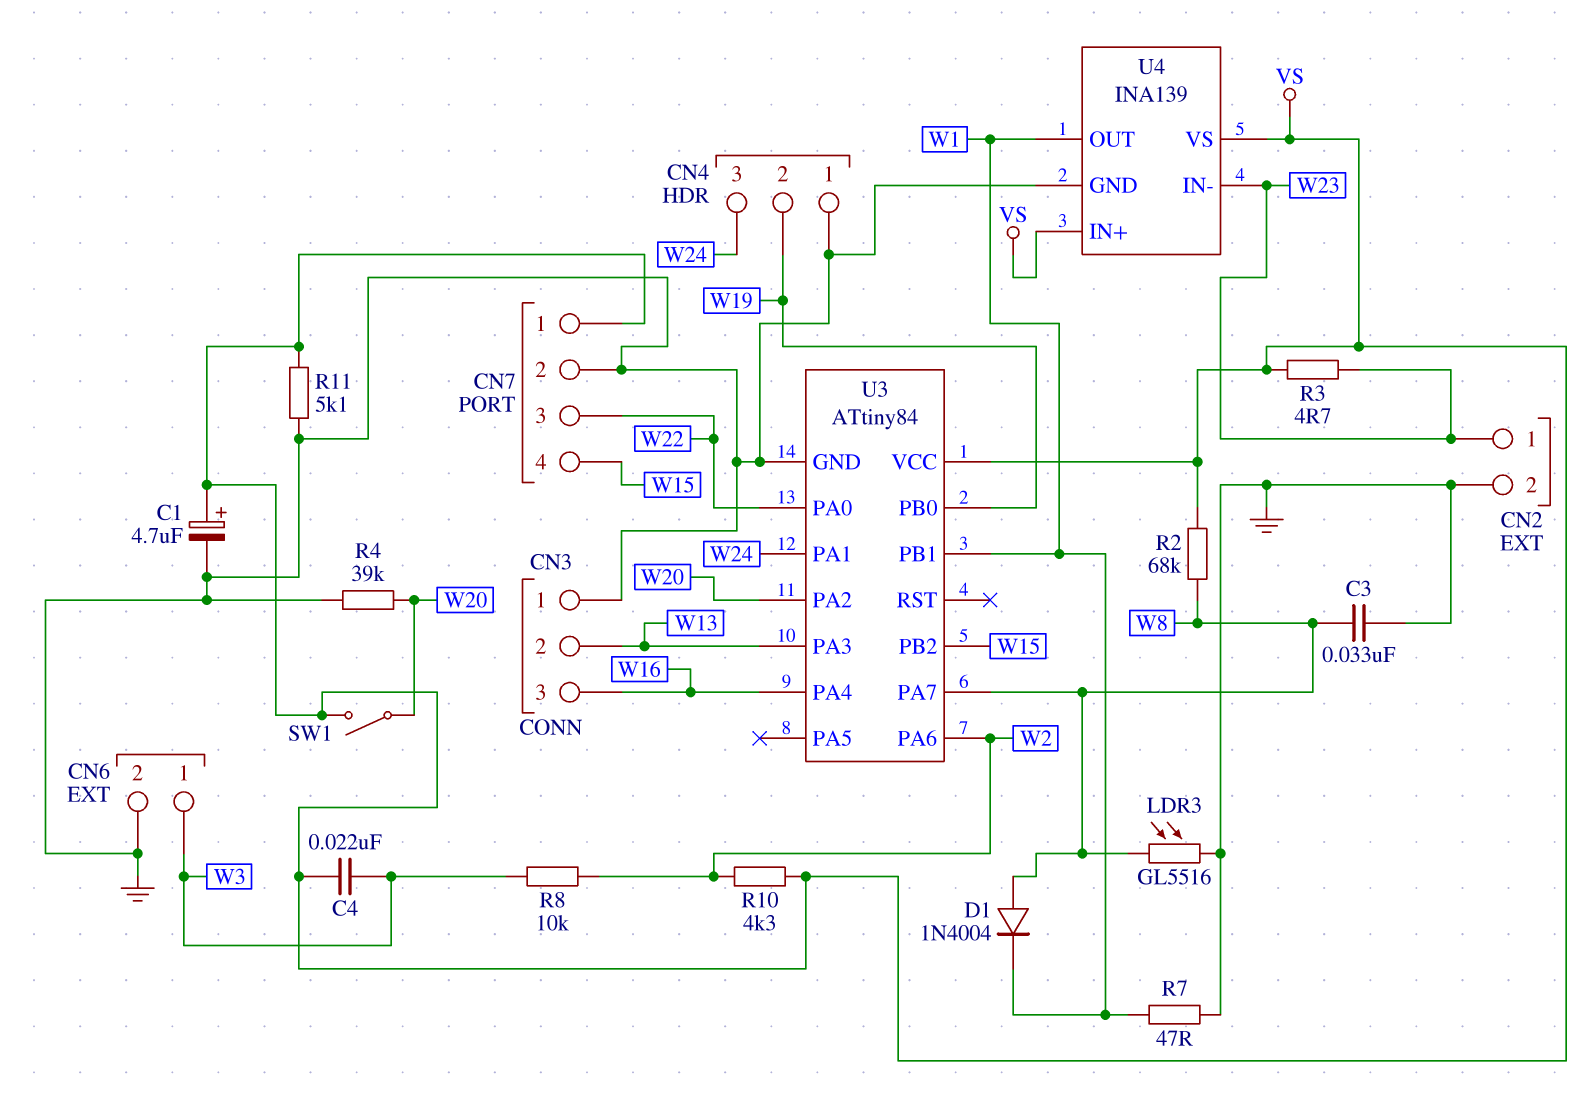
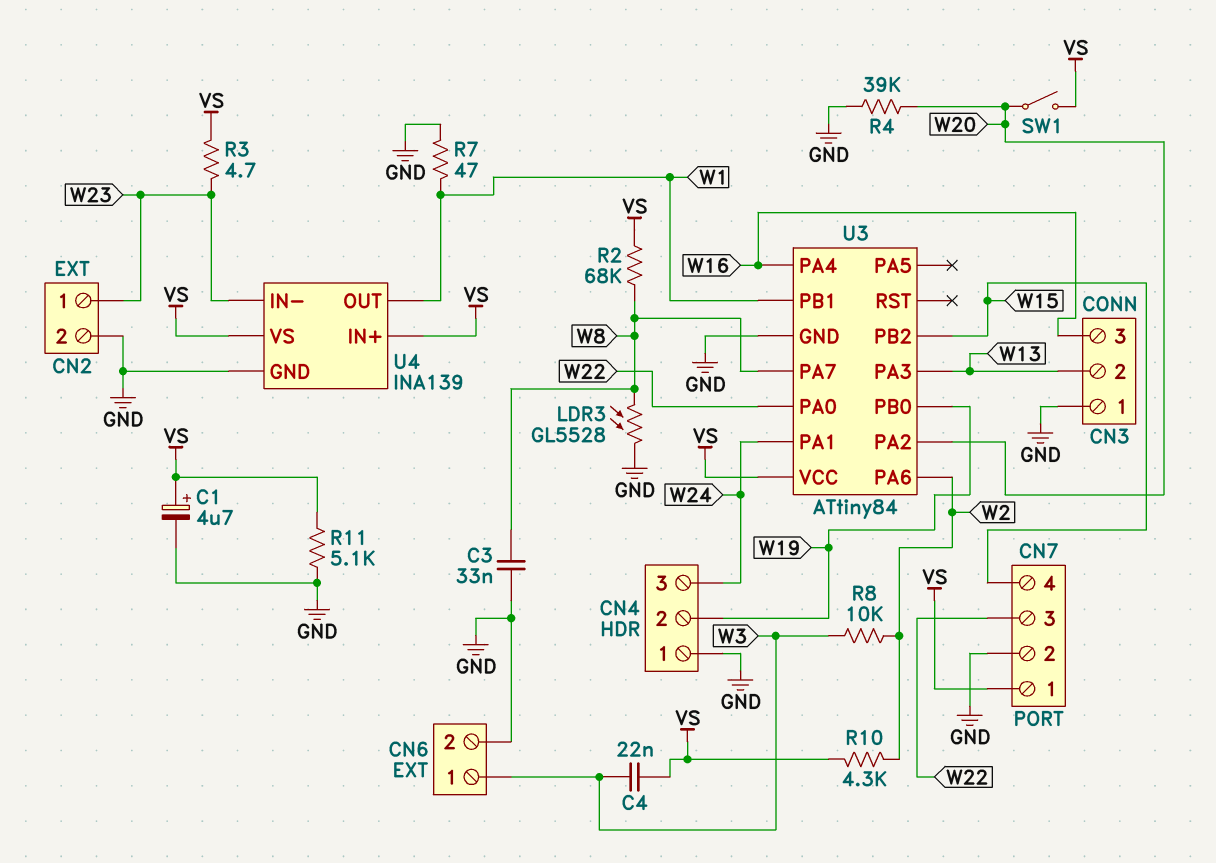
D1: diode 1N4004 (A W8, K W1) -> none
LDR3: GL5516 (GND, W8) -> GL5528 (GND, W8)

